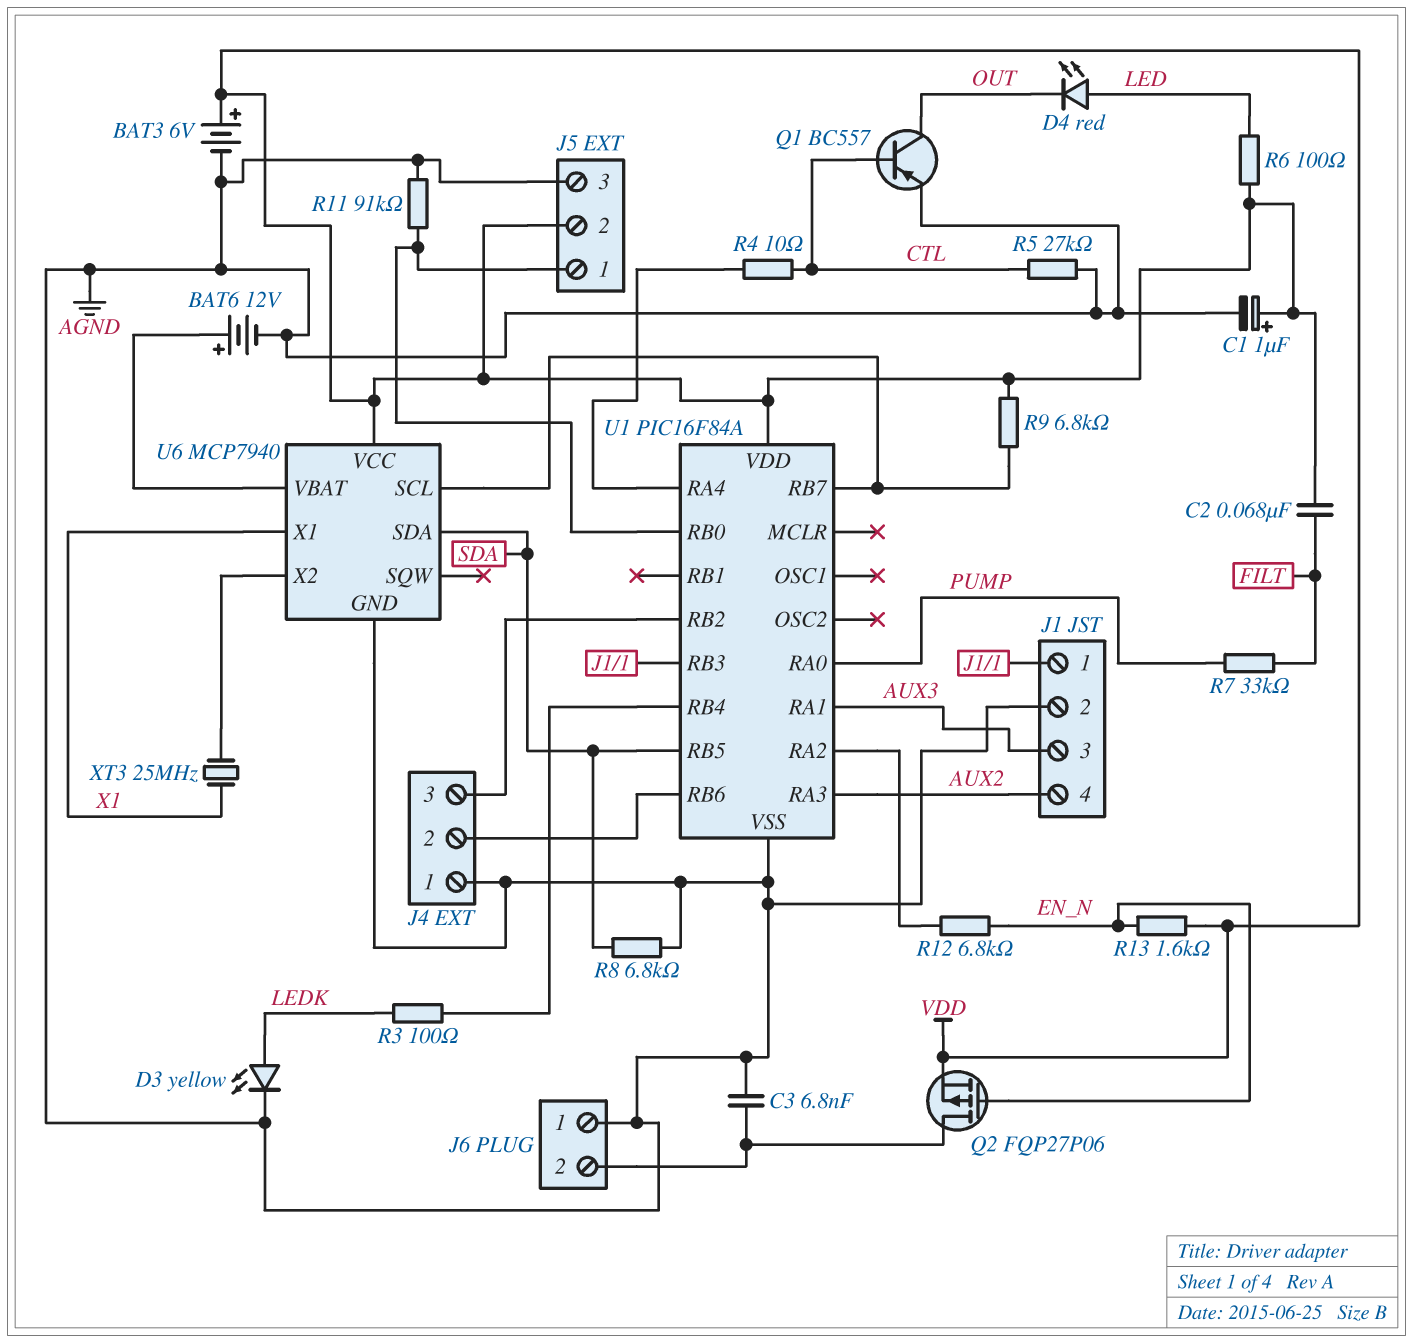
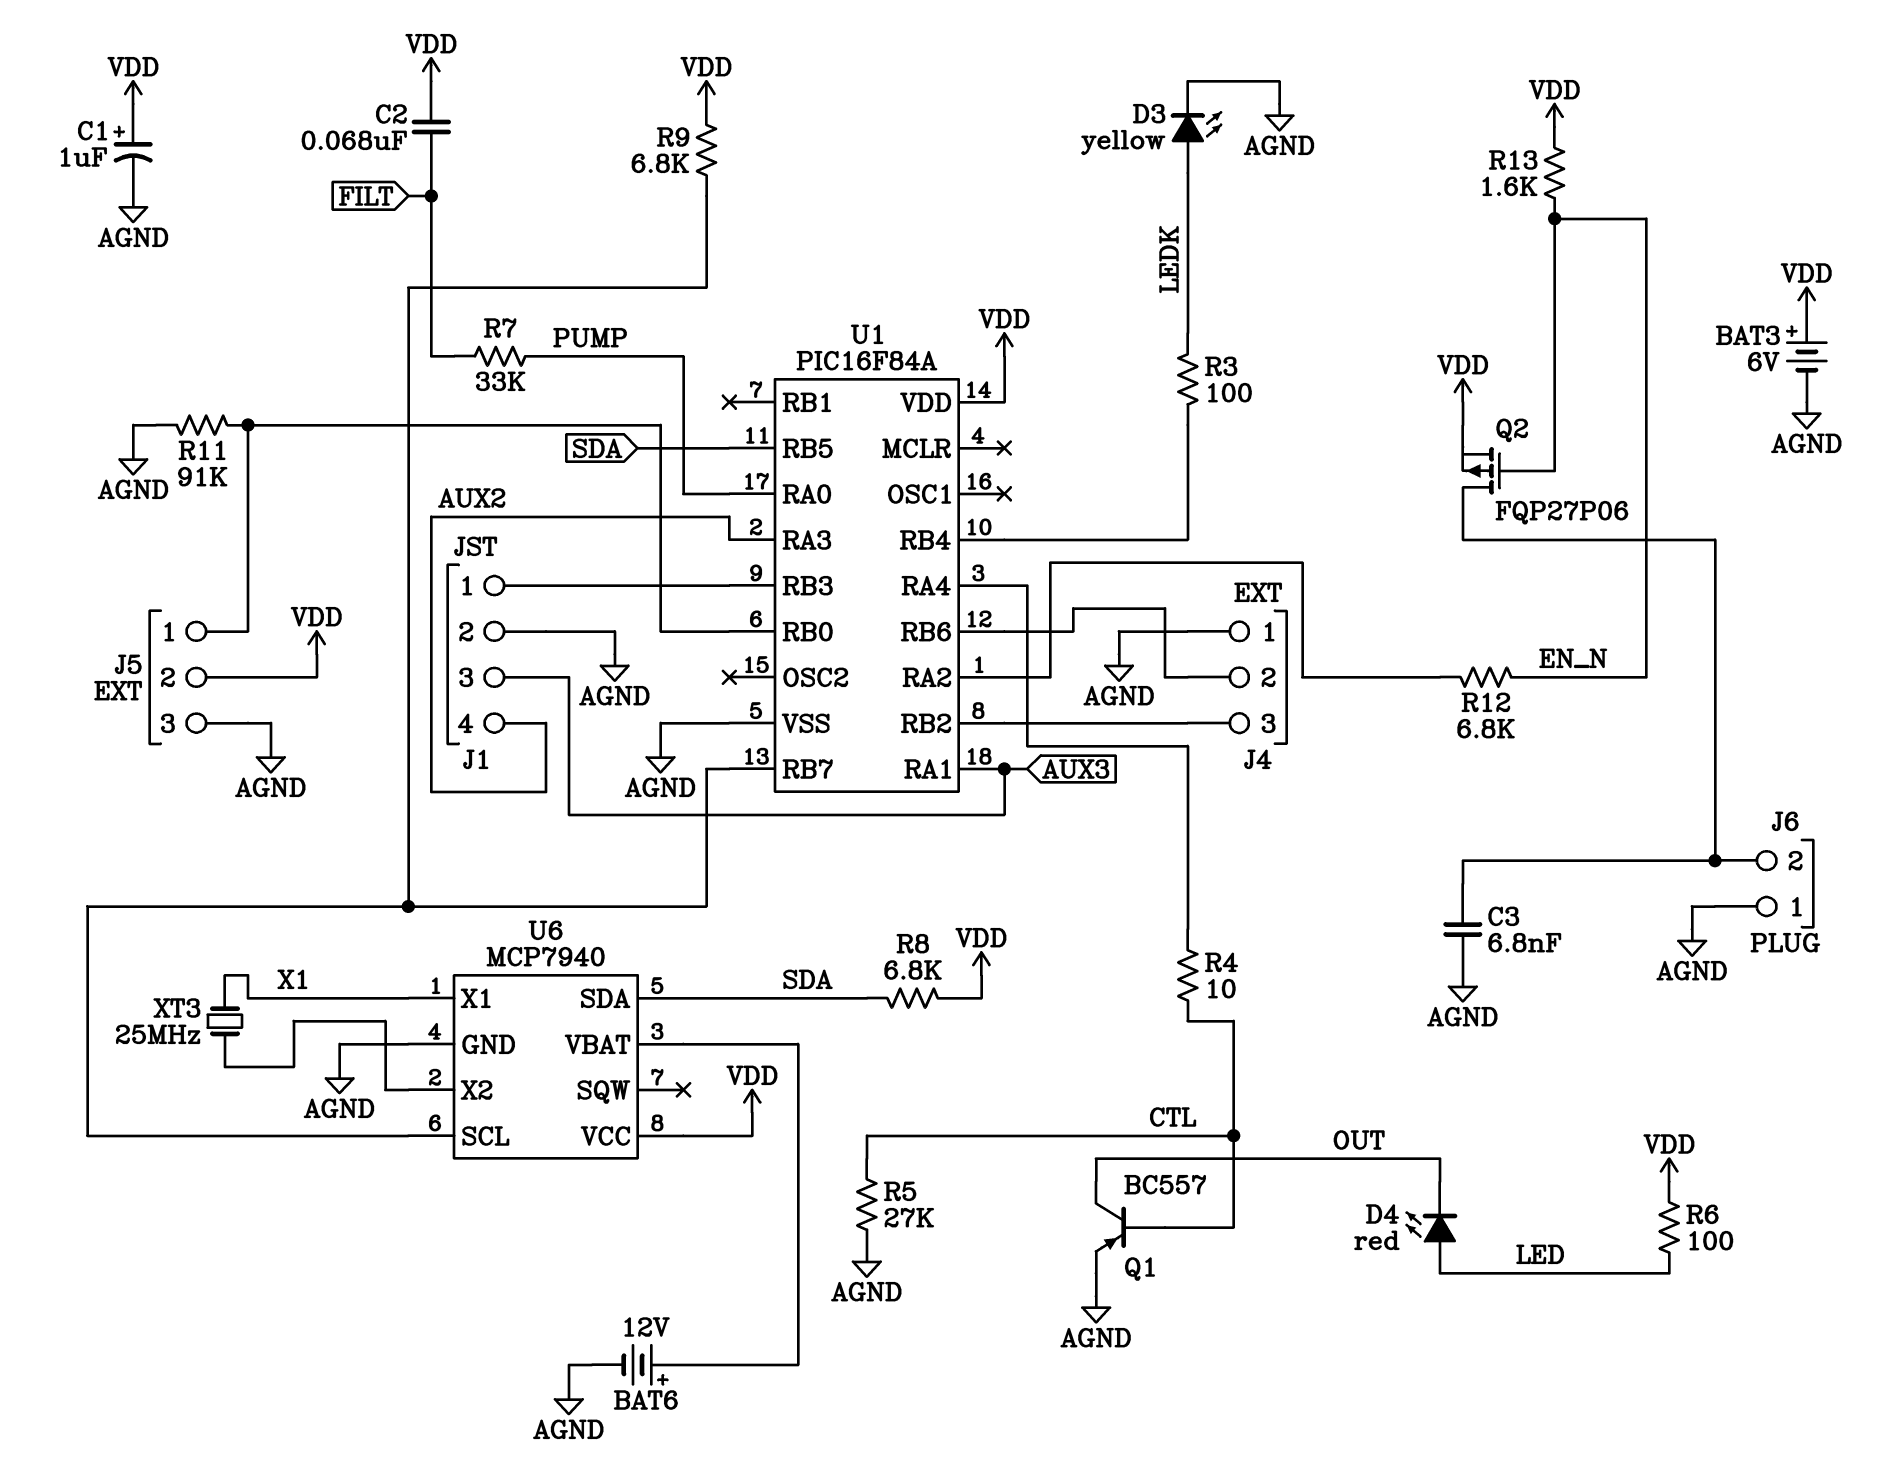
R8: 6.8k (AGND, SDA) -> 6.8k (SDA, VDD)

